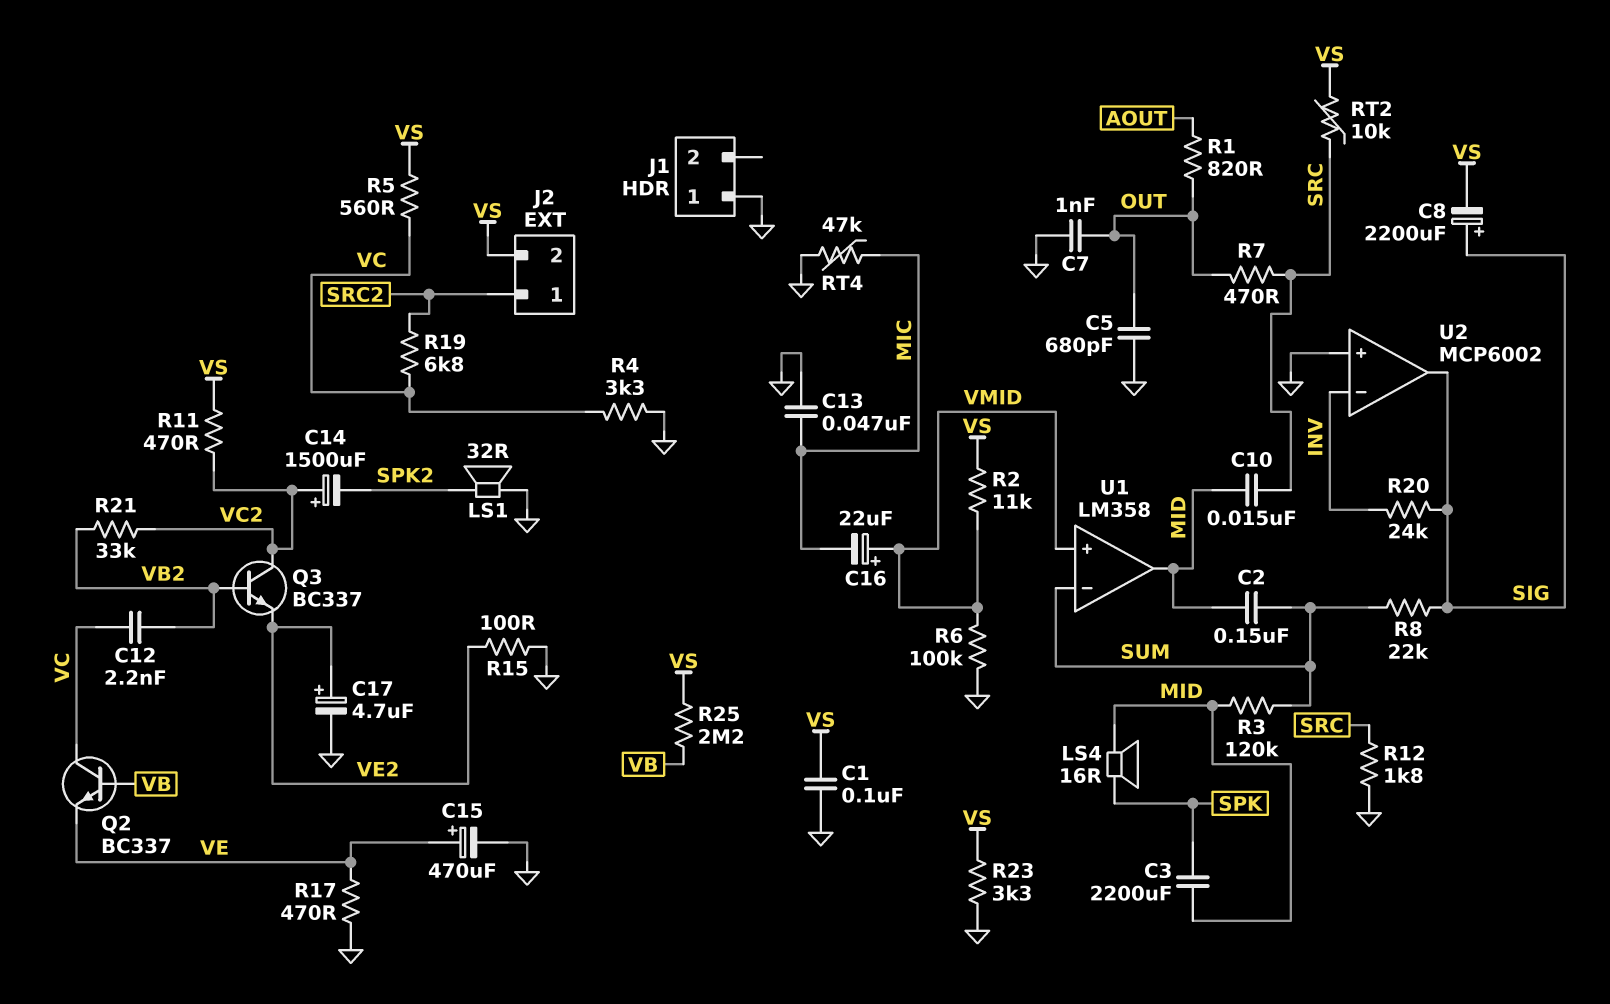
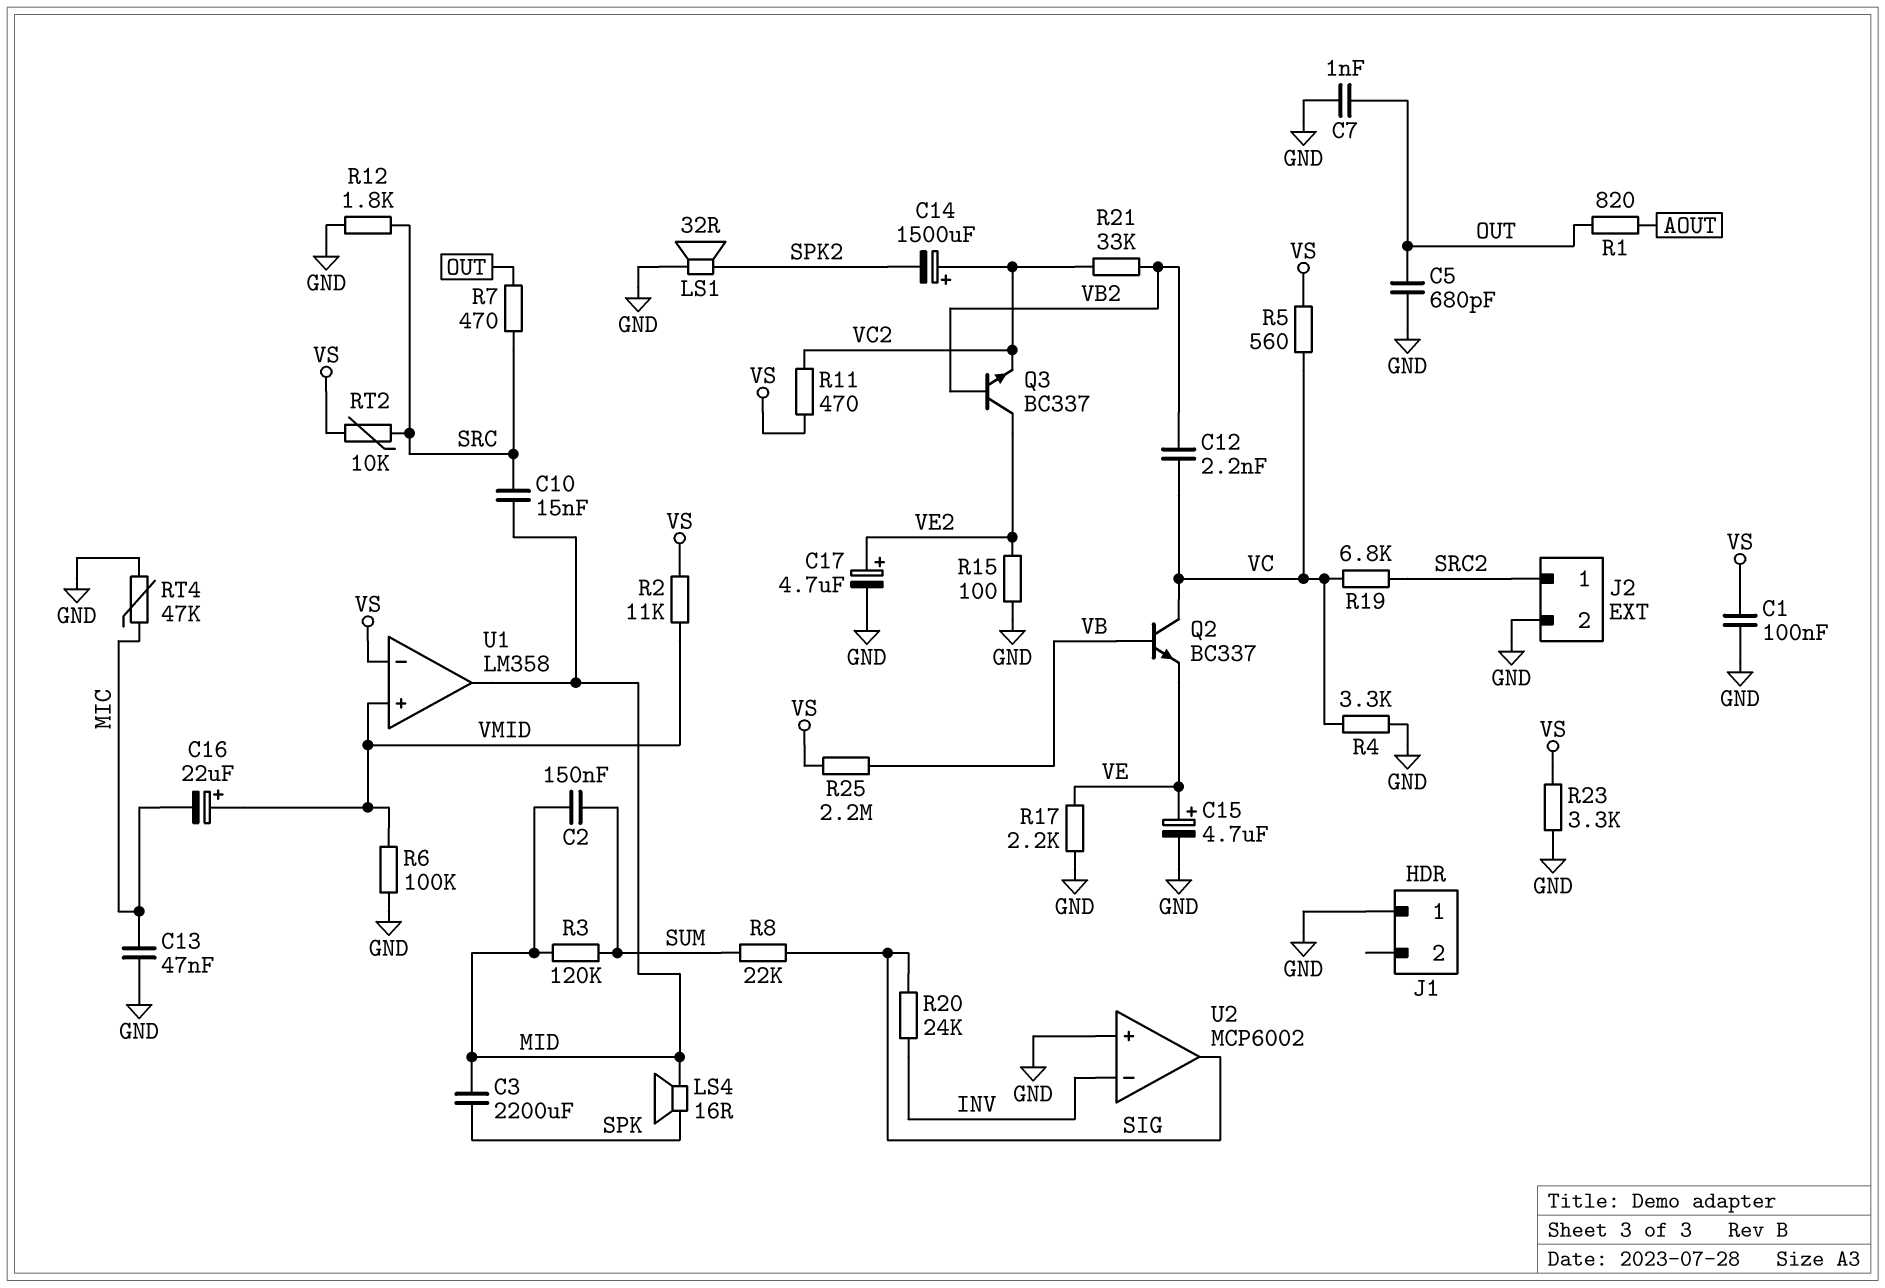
C8: 2200uF (plus SIG, minus VS) -> none
C15: 470uF (plus VE, minus GND) -> 4.7uF (plus VE, minus GND)
J2 pin 2: VS -> GND
Q3: NPN BC337 (B VB2, C VC2, E VE2) -> NPN BC337 (B VB2, C VE2, E VC2)
R17: 470 (GND, VE) -> 2.2k (GND, VE)
U1 pin in-: SUM -> VS

